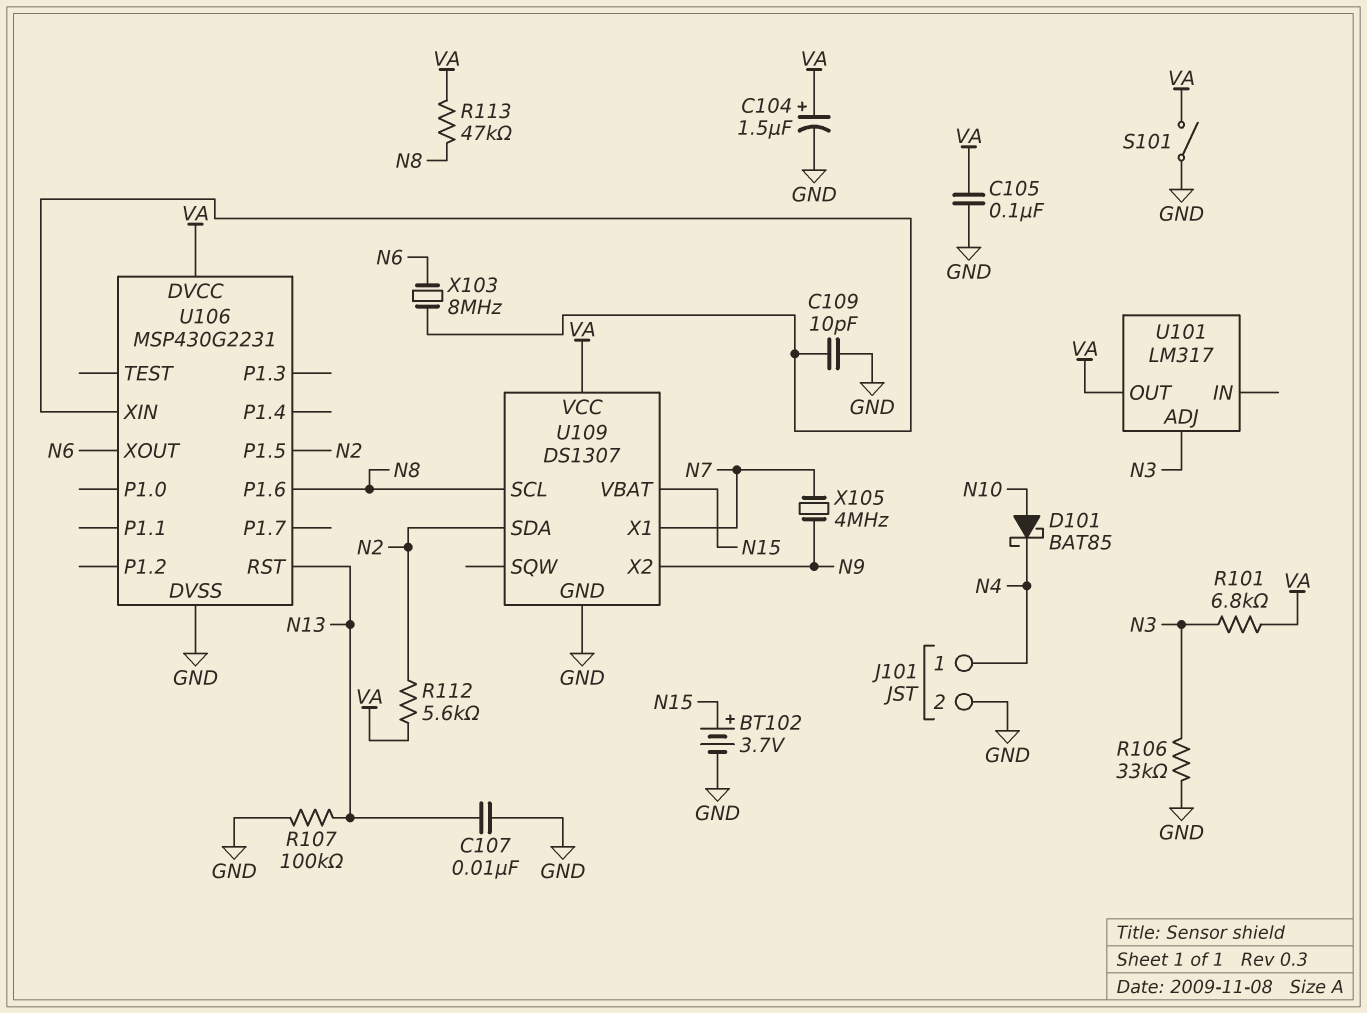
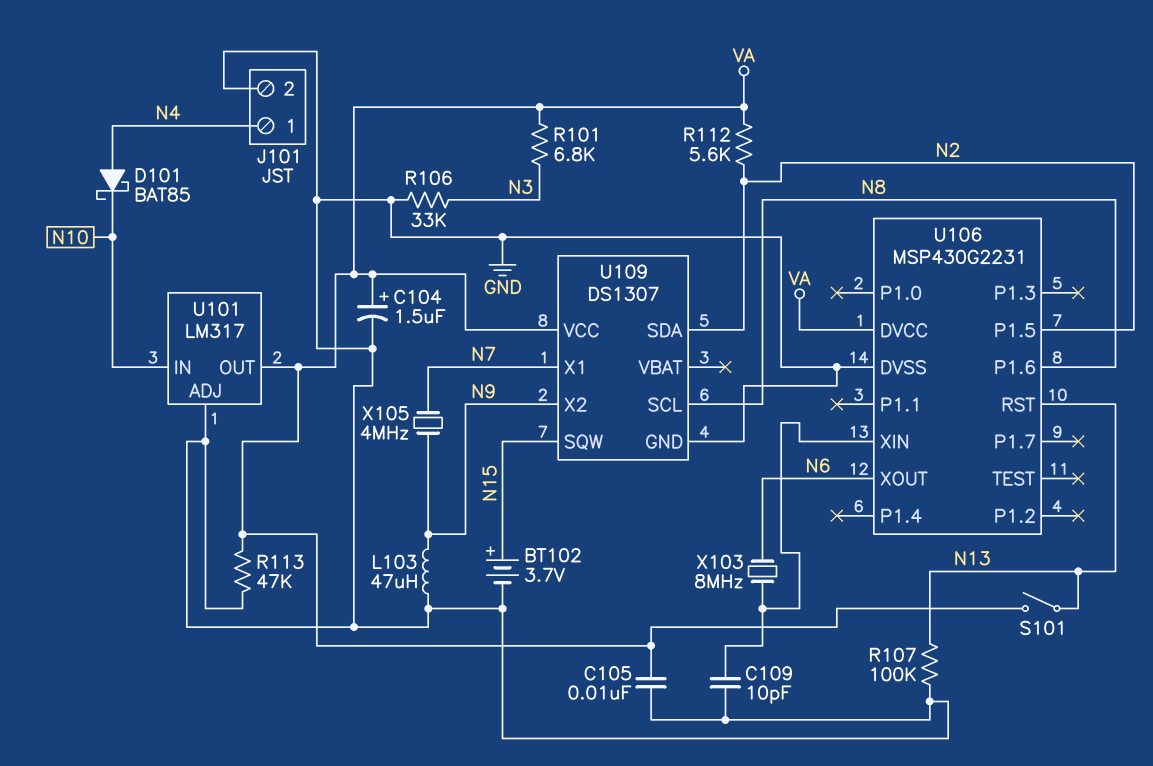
C105: 100nF (GND, VA) -> 10nF (GND, VA)
C107: 10nF (GND, N13) -> none
D101: schottky BAT85 (A N10, K N4) -> schottky BAT85 (A N4, K N10)
L103: none -> 47uH (GND, N9)
R113: 47k (N8, VA) -> 47k (GND, VA)
S101: switch (GND, VA) -> switch (N13, VA)
U101 pin ADJ: N3 -> GND
U101 pin IN: none -> N10
U109 pin SQW: none -> N15
U109 pin VBAT: N15 -> none

